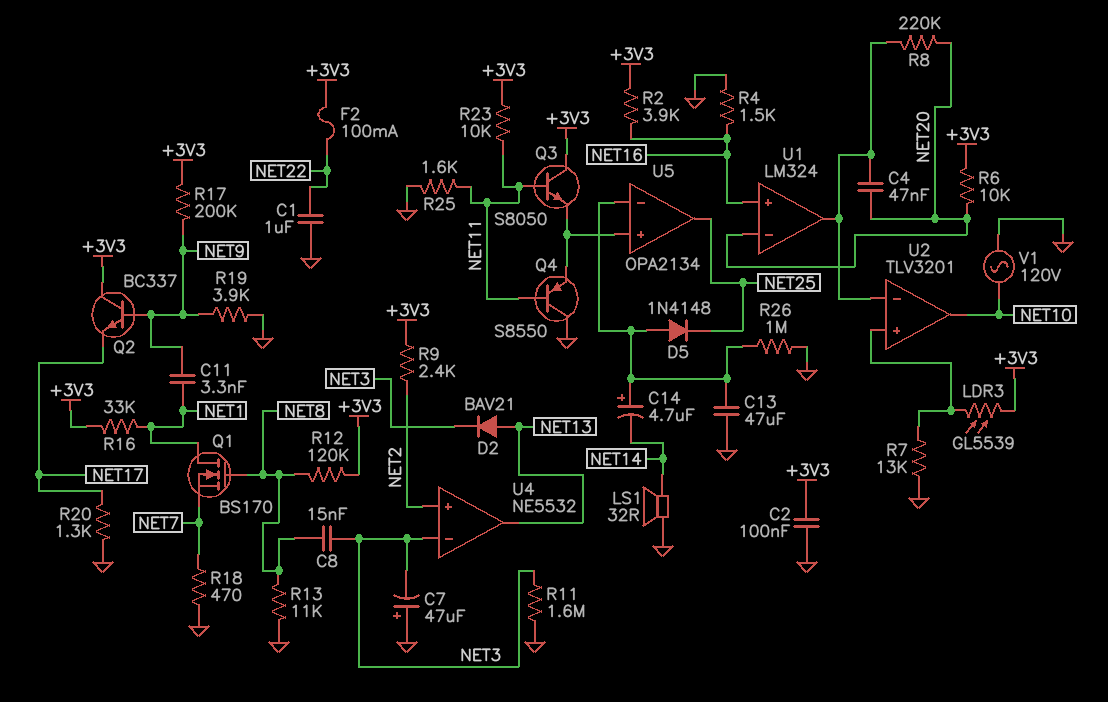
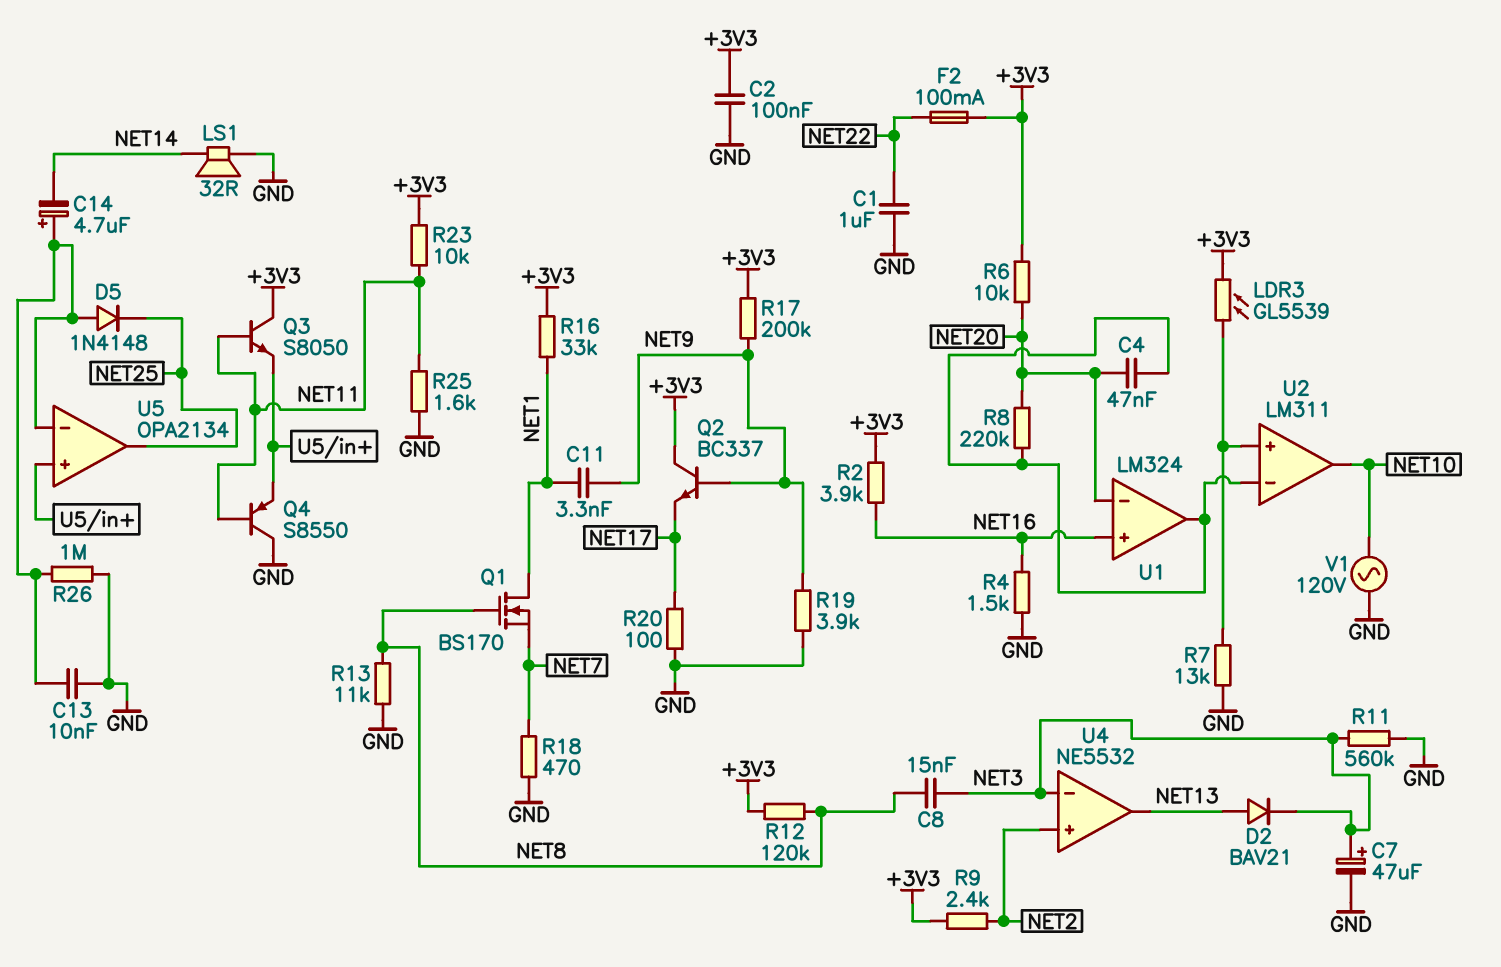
C7: 47uF (plus GND, minus NET3) -> 47uF (plus NET3, minus GND)
C13: 47uF (GND, U5/in-) -> 10nF (GND, U5/in-)
R11: 1.6M (GND, NET3) -> 560k (GND, NET3)
R20: 1.3k (GND, NET17) -> 100 (GND, NET17)
U2: TLV3201 -> LM311

